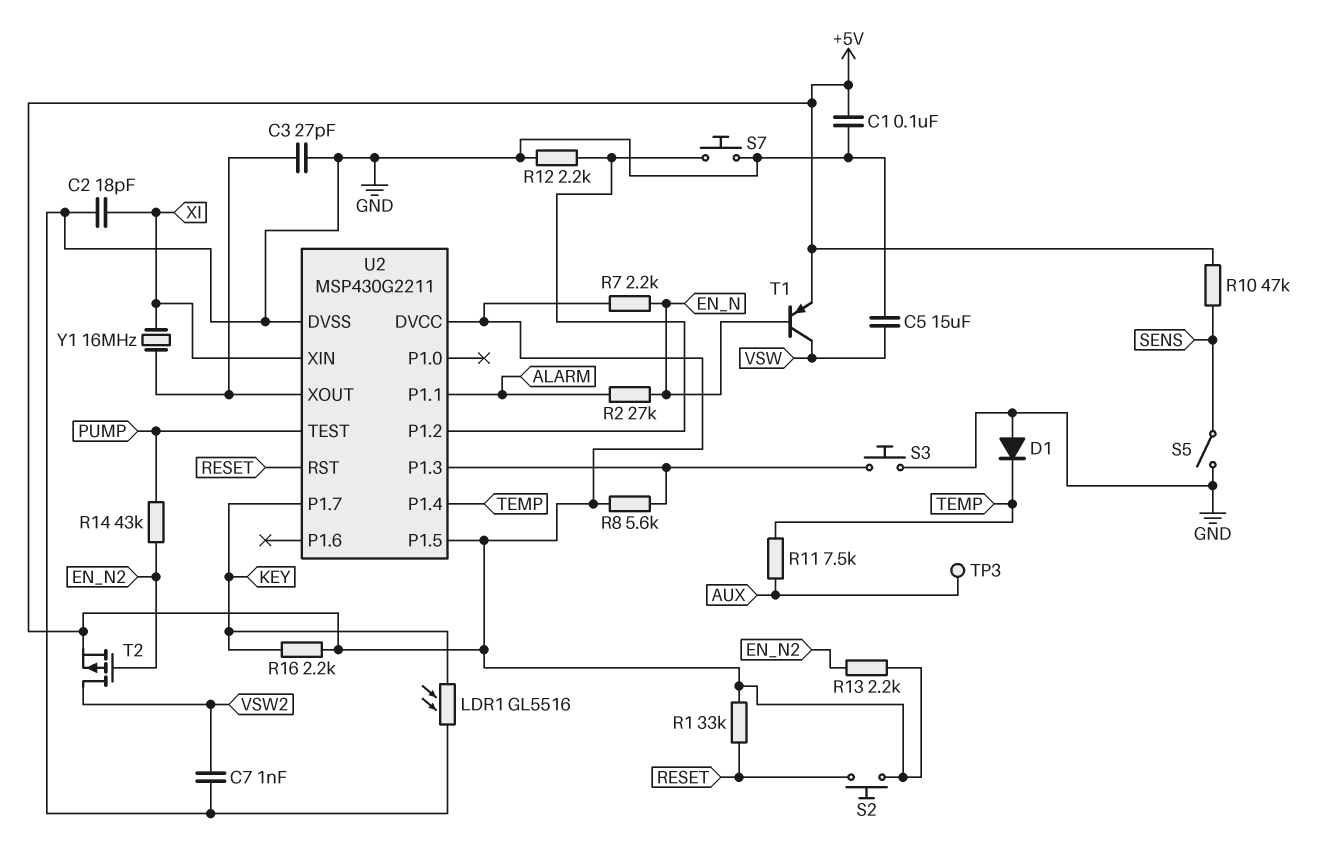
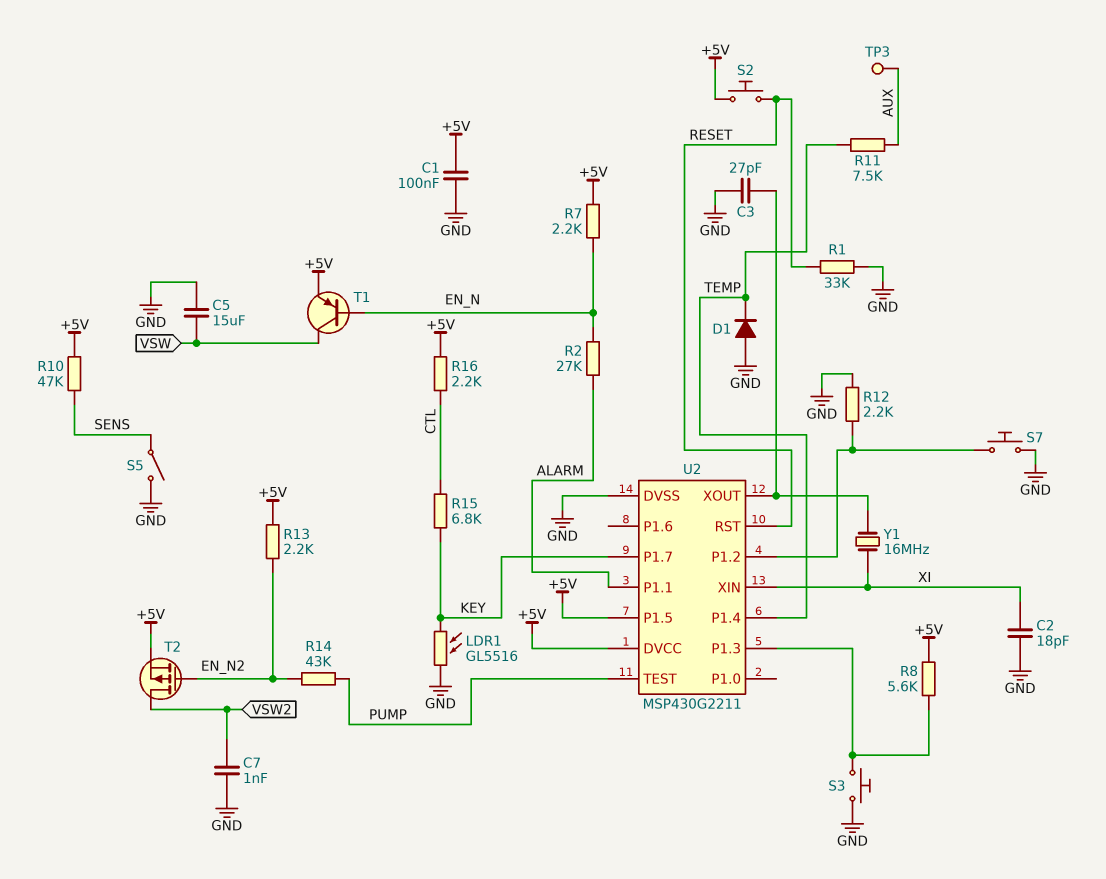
R1: 33k (+5V, RESET) -> 33k (GND, RESET)
R15: none -> 6.8k (CTL, KEY)
R16: 2.2k (+5V, KEY) -> 2.2k (+5V, CTL)

